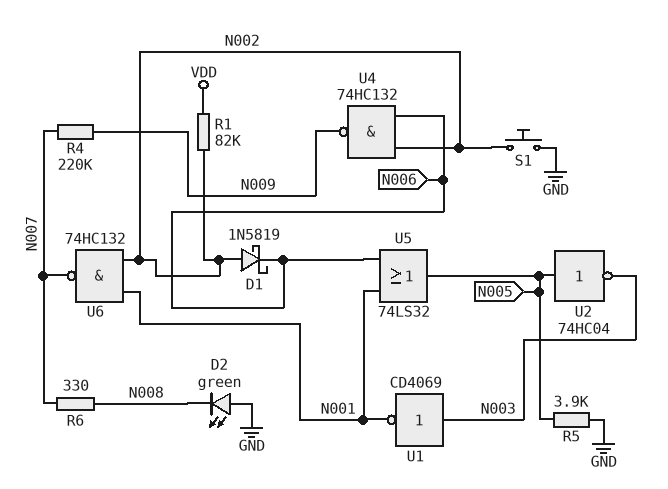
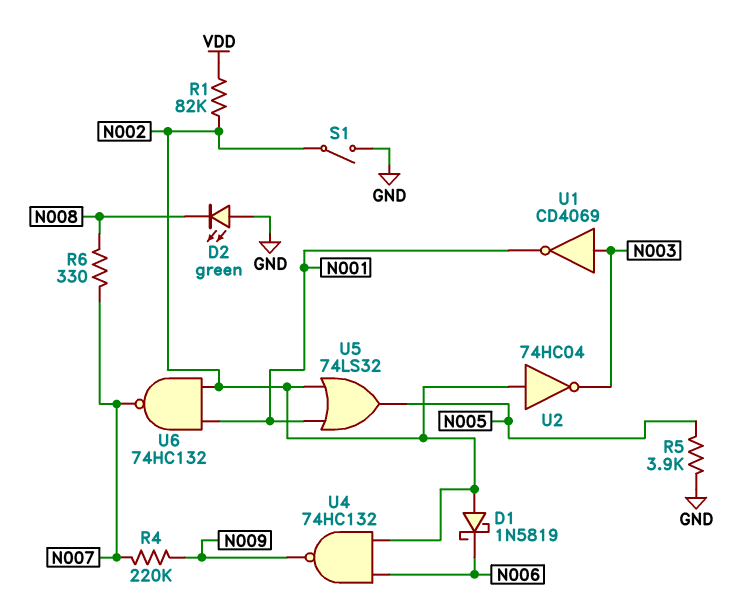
S1: button (GND, N002) -> switch (GND, N002)
U2: NOT 74HC04 (in N005, out N003) -> NOT 74HC04 (in N002, out N003)
U5: OR 74LS32 (in N001, in N006, out N005) -> OR 74LS32 (in N001, in N002, out N005)

